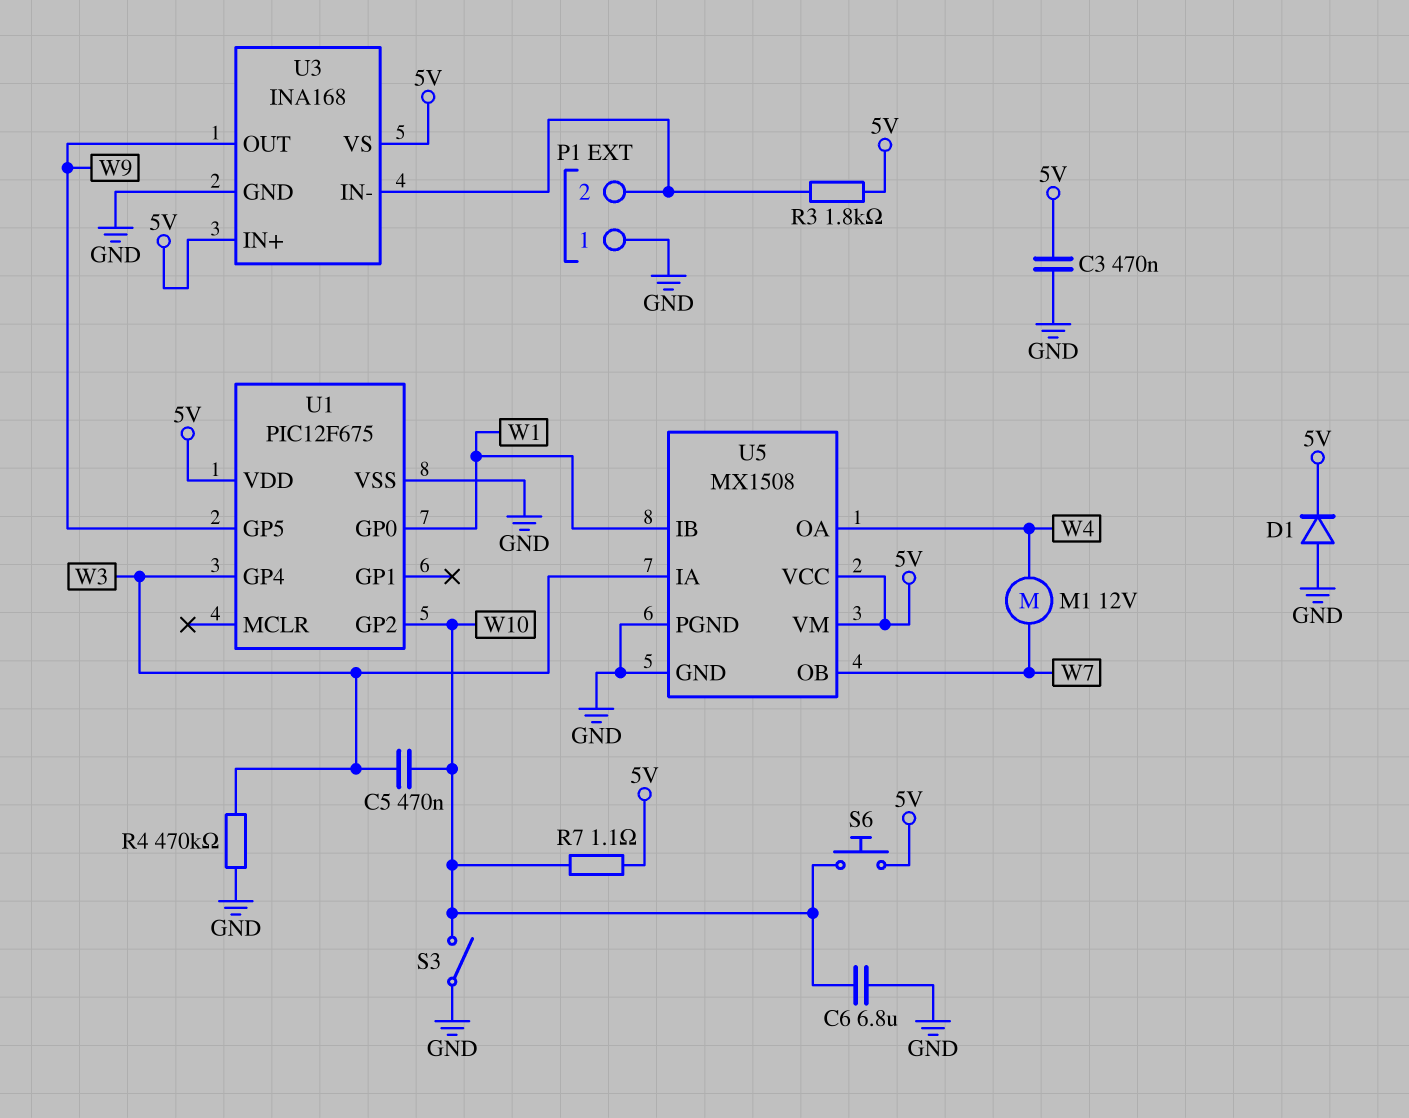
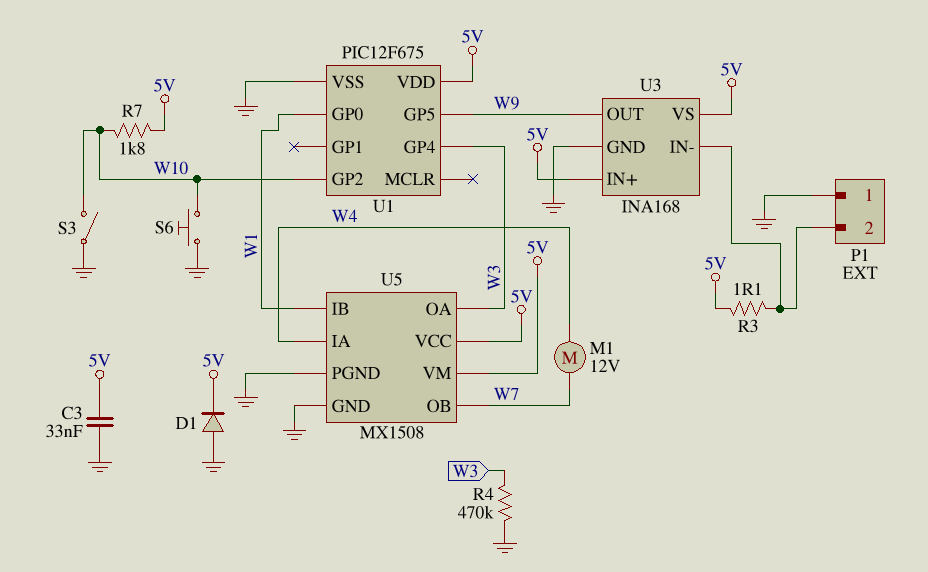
C3: 470nF (5V, GND) -> 33nF (5V, GND)
C5: 470nF (W3, W10) -> none
C6: 6.8uF (GND, W10) -> none
R3: 1.8k (5V, P1/2) -> 1.1 (5V, P1/2)
R7: 1.1 (5V, W10) -> 1.8k (5V, W10)
S6: button (5V, W10) -> button (GND, W10)
U5 pin IA: W3 -> W4
U5 pin OA: W4 -> W3

